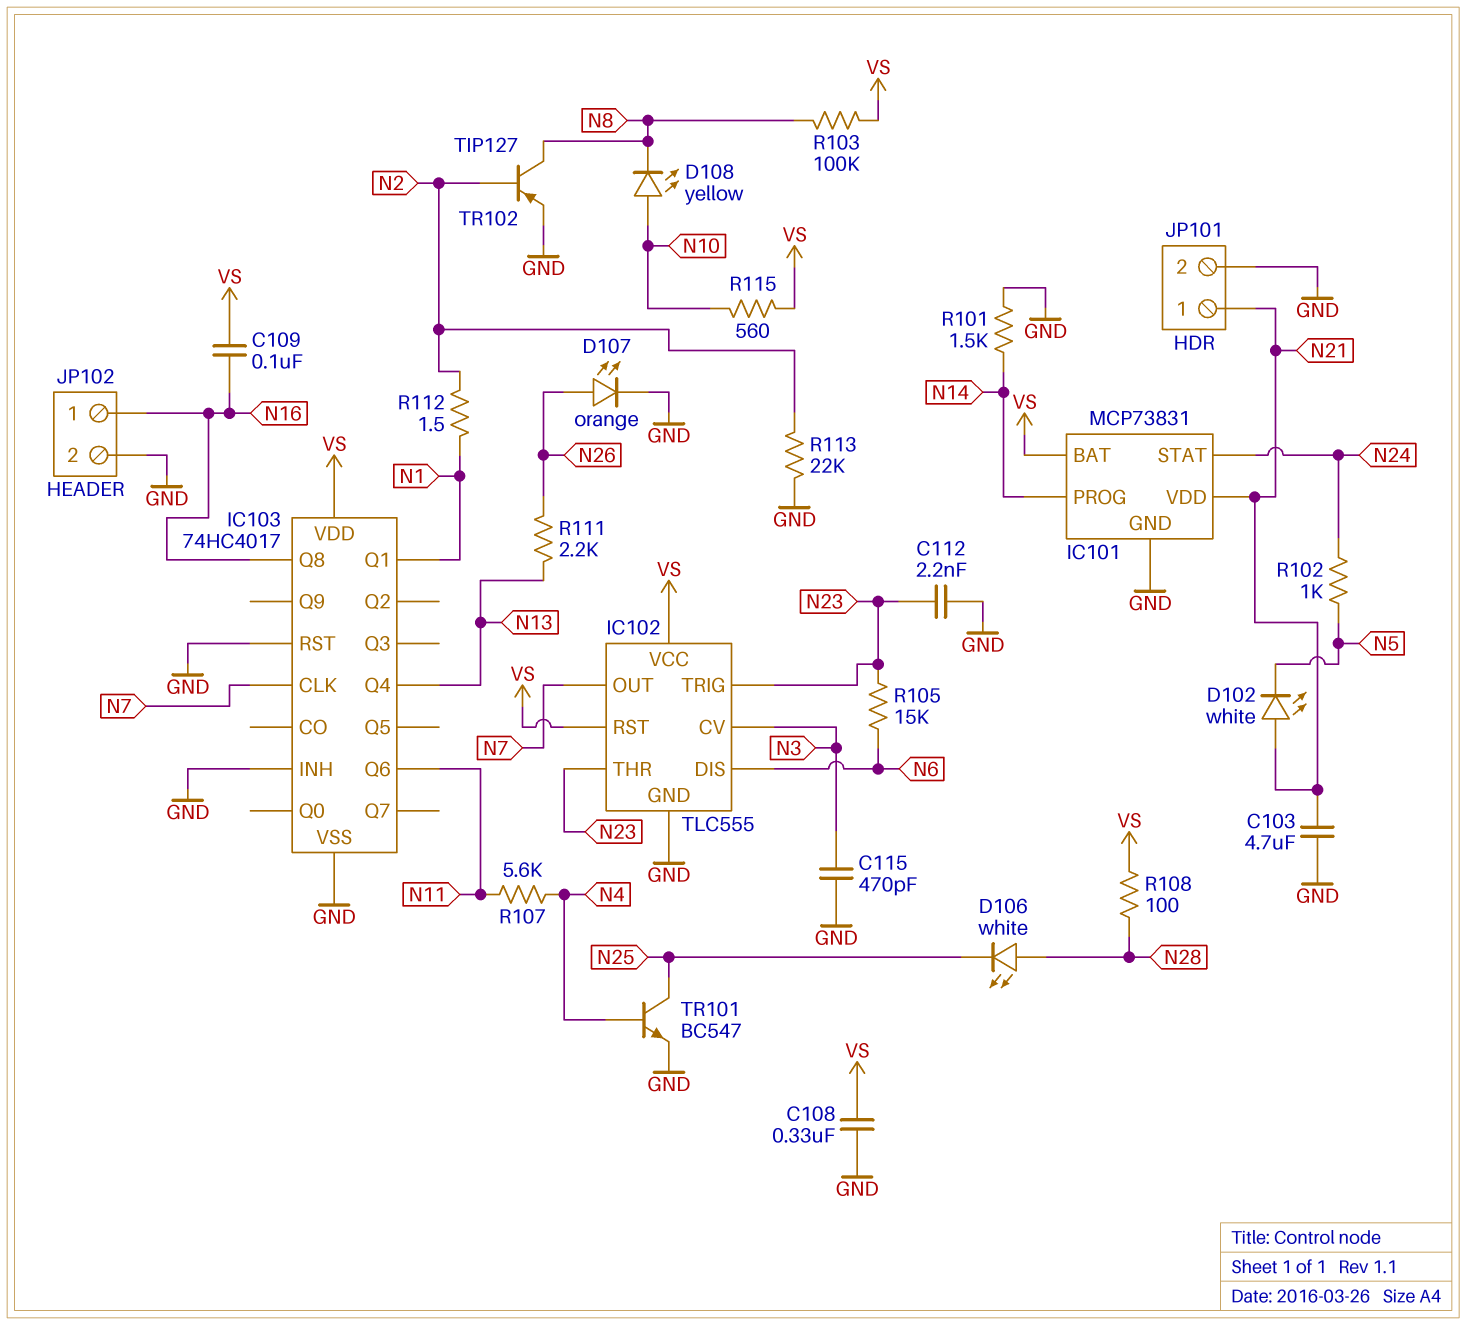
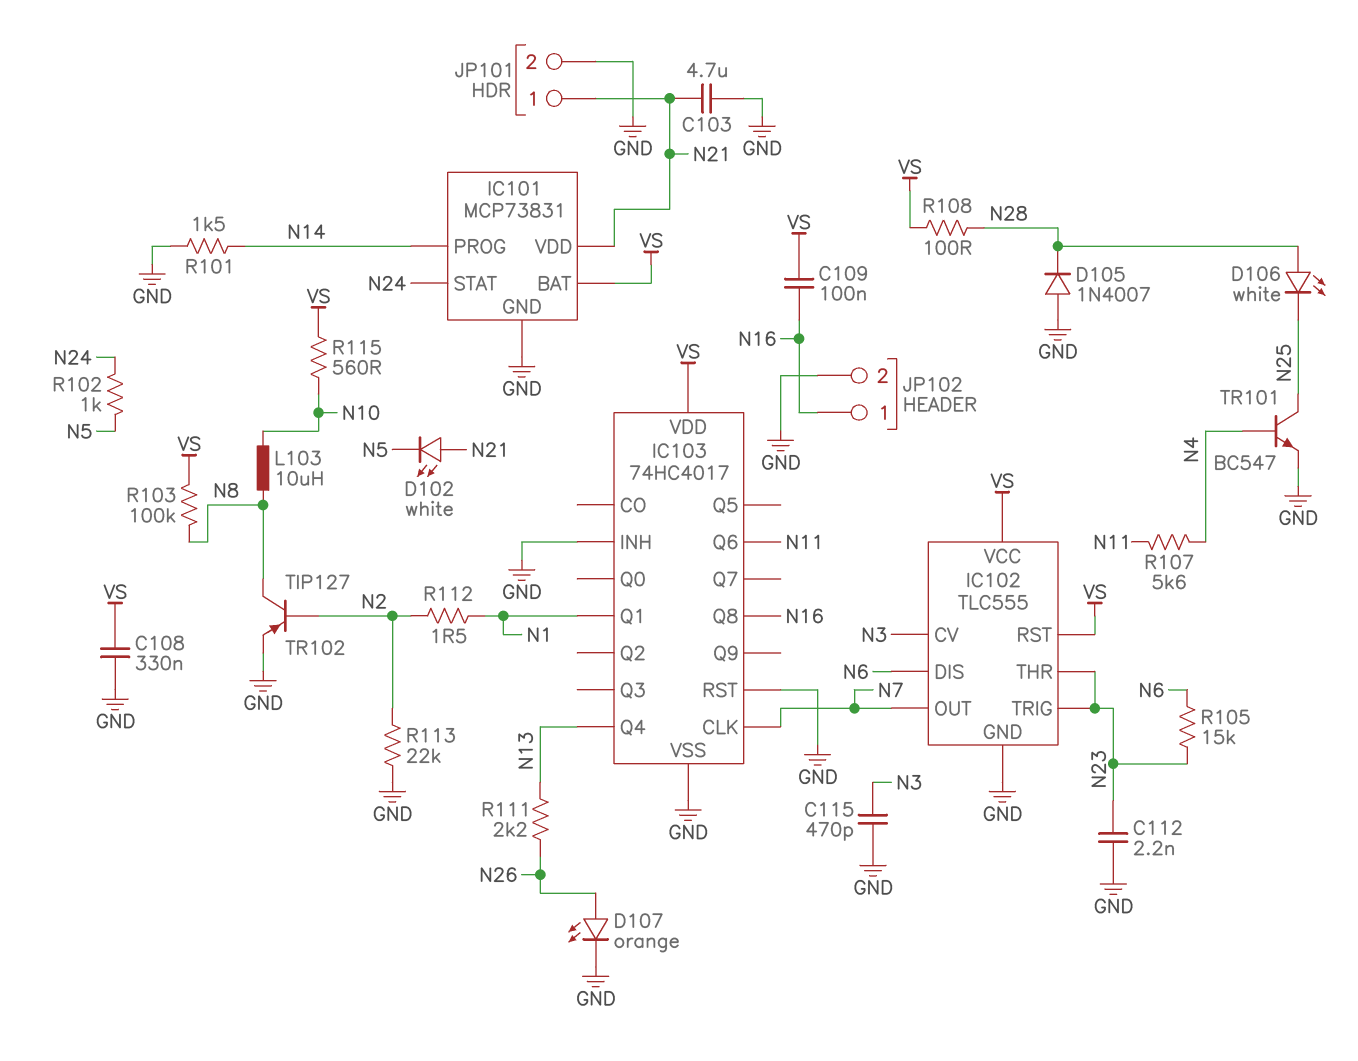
D105: none -> diode 1N4007 (A GND, K N28)
D108: LED yellow (A N10, K N8) -> none
L103: none -> 10uH (N8, N10)

